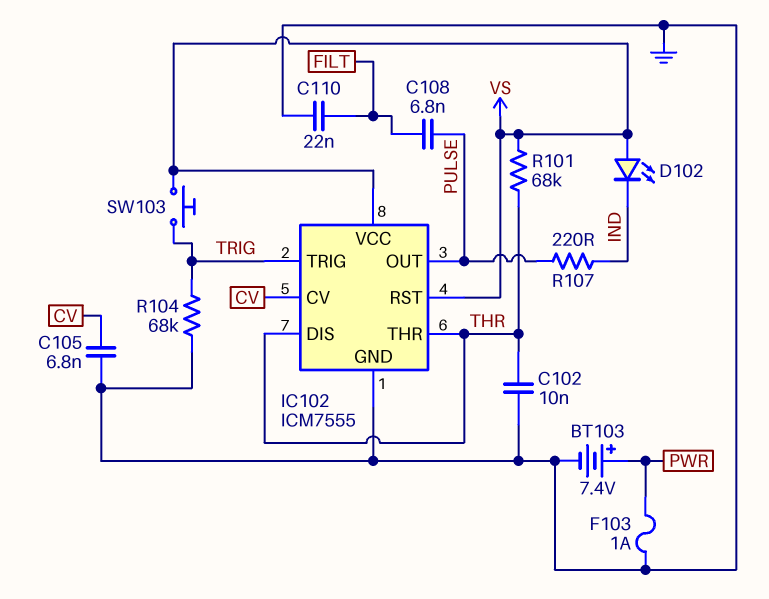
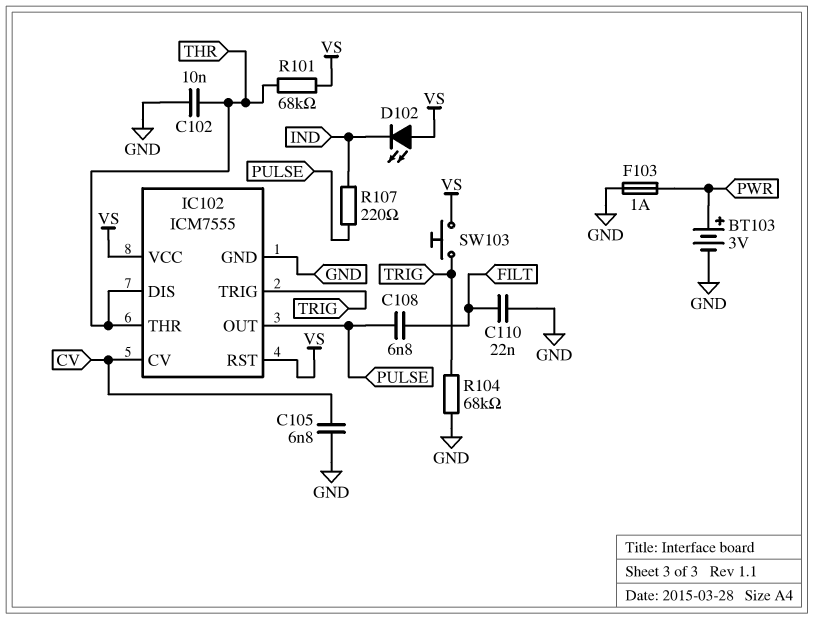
BT103: 7.4V (plus PWR, minus GND) -> 3V (plus PWR, minus GND)

